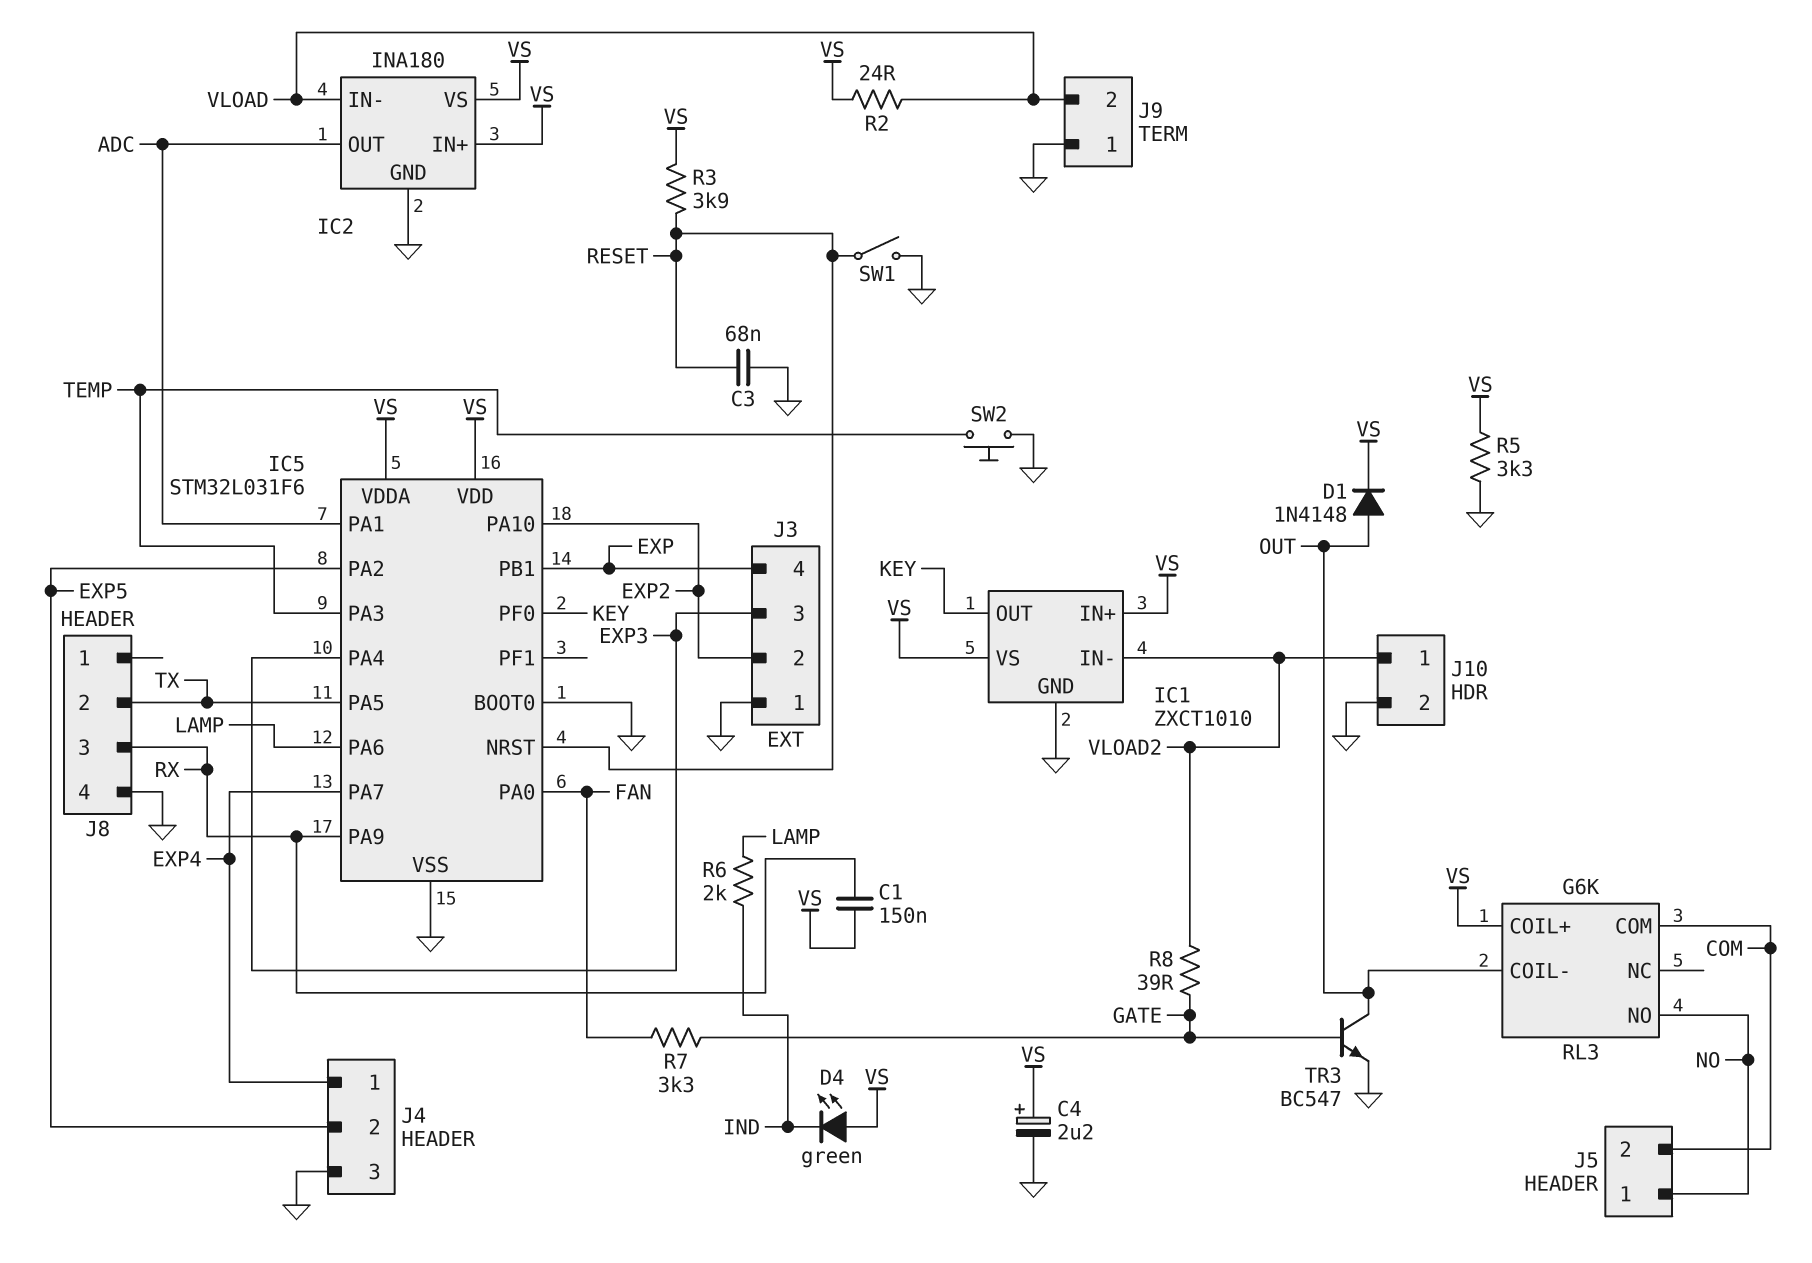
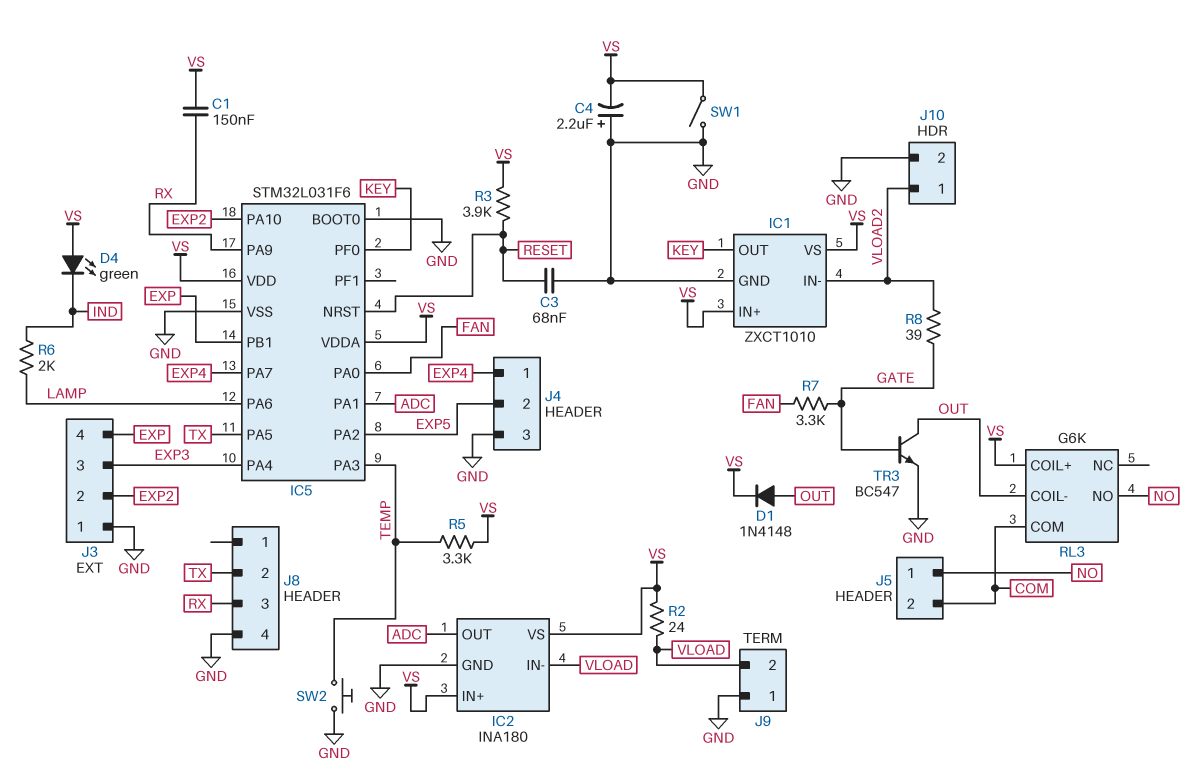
C4: 2.2uF (plus VS, minus GND) -> 2.2uF (plus GND, minus VS)
R5: 3.3k (GND, VS) -> 3.3k (TEMP, VS)
SW1: switch (GND, RESET) -> switch (GND, VS)

